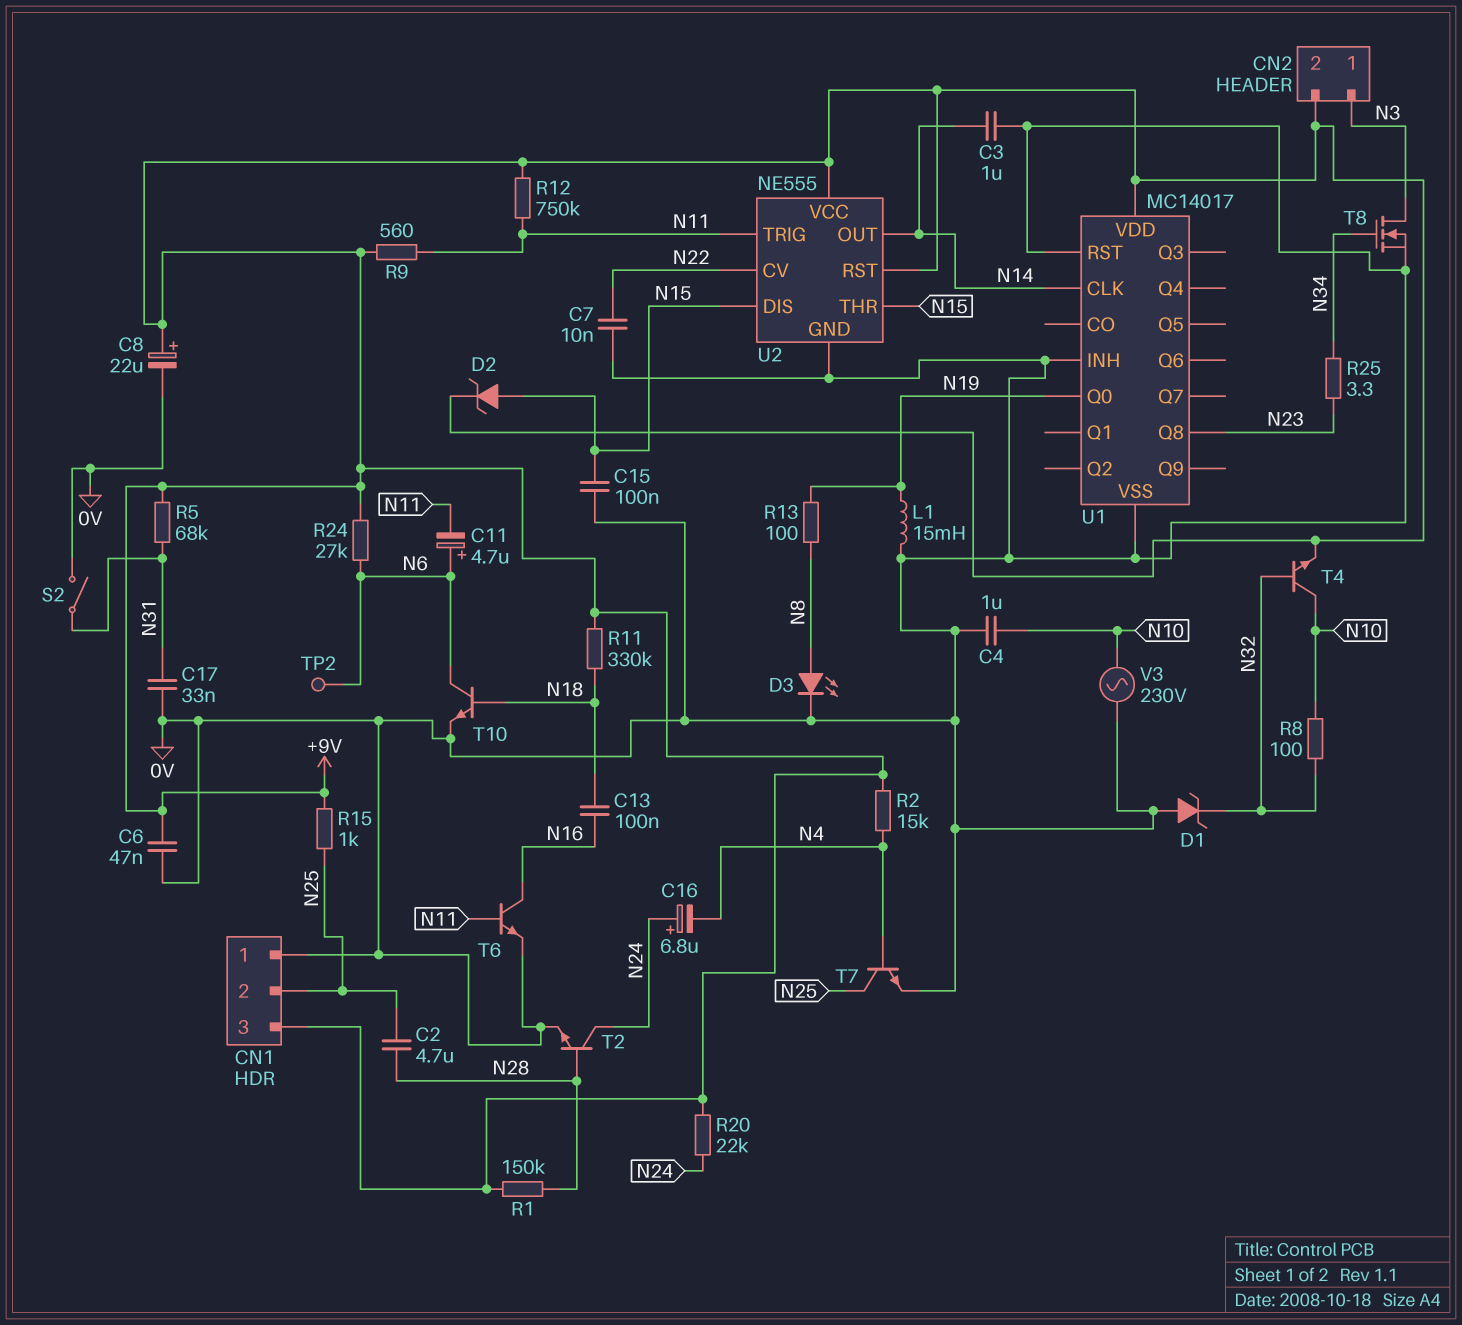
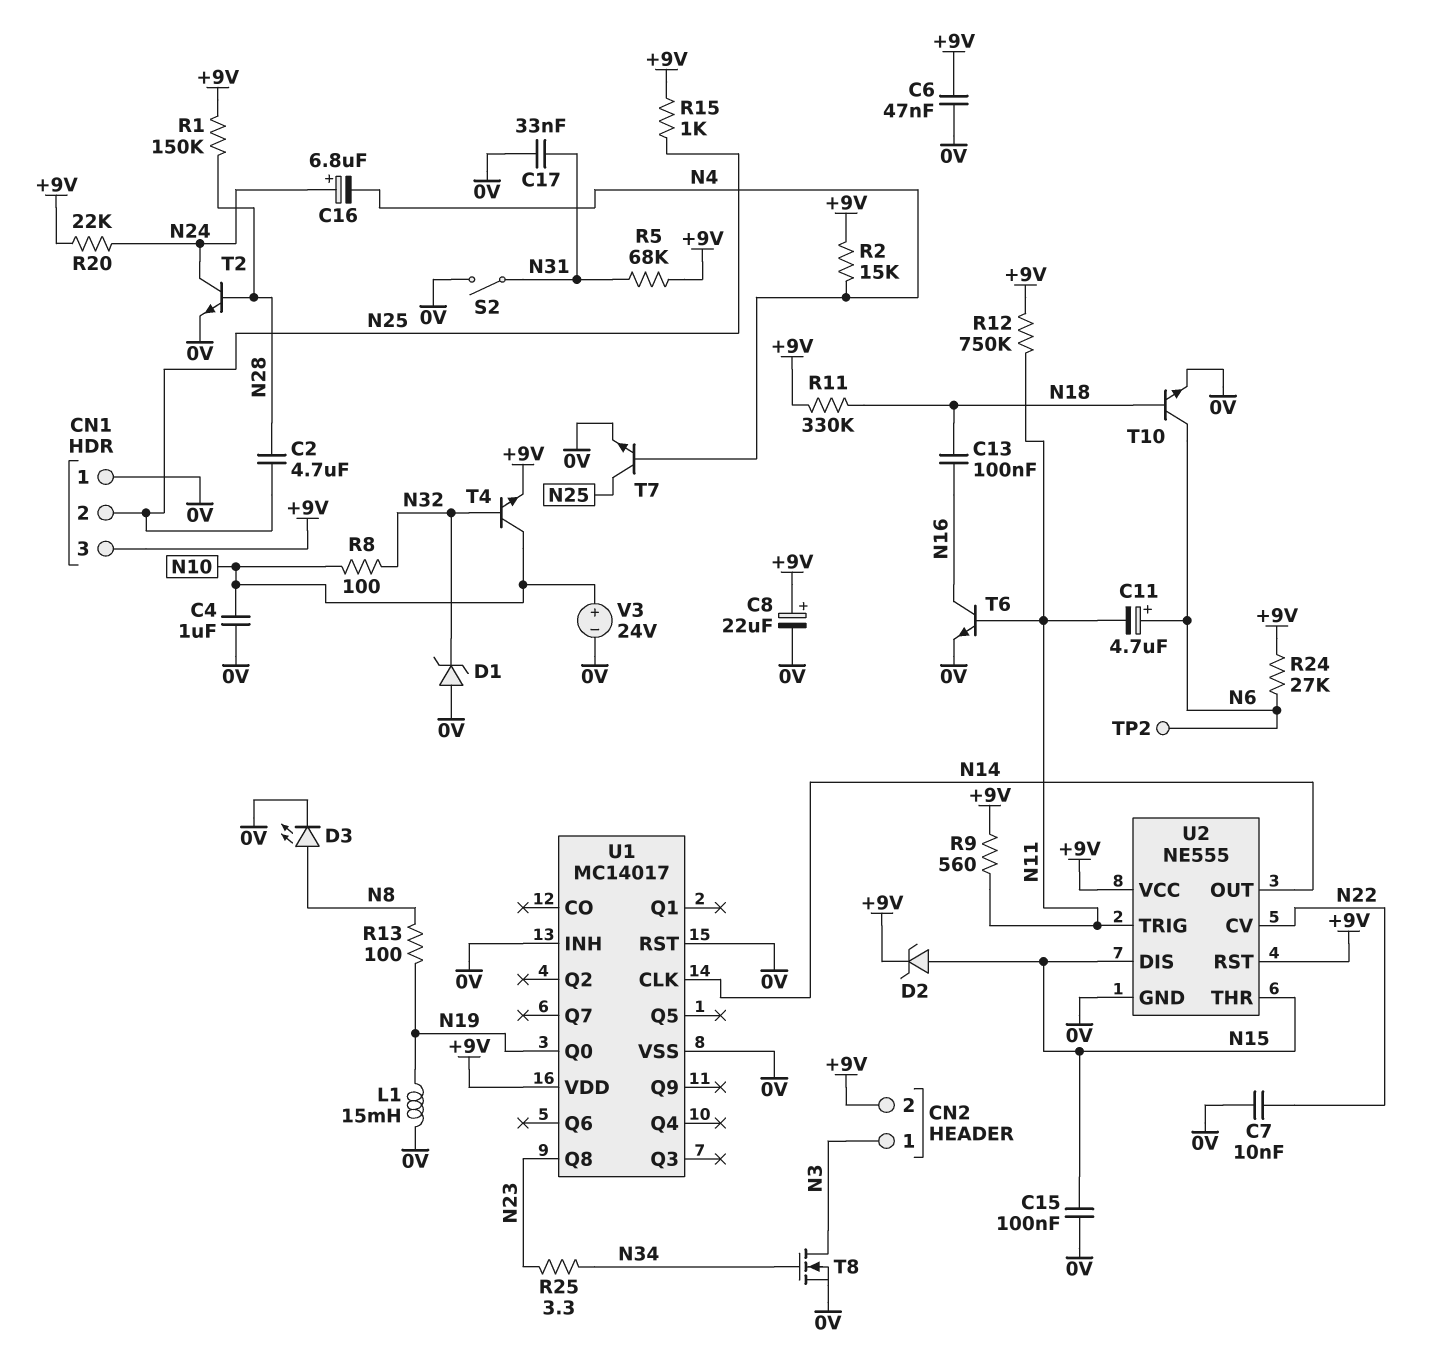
C3: 1uF (0V, N14) -> none
V3: AC 230V (0V, N10) -> 24V (plus N10, minus 0V)

